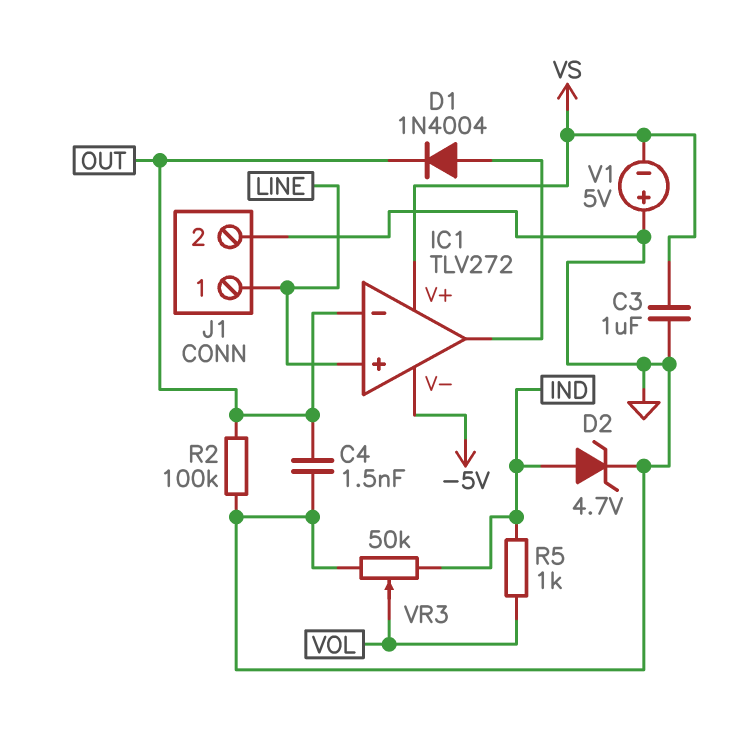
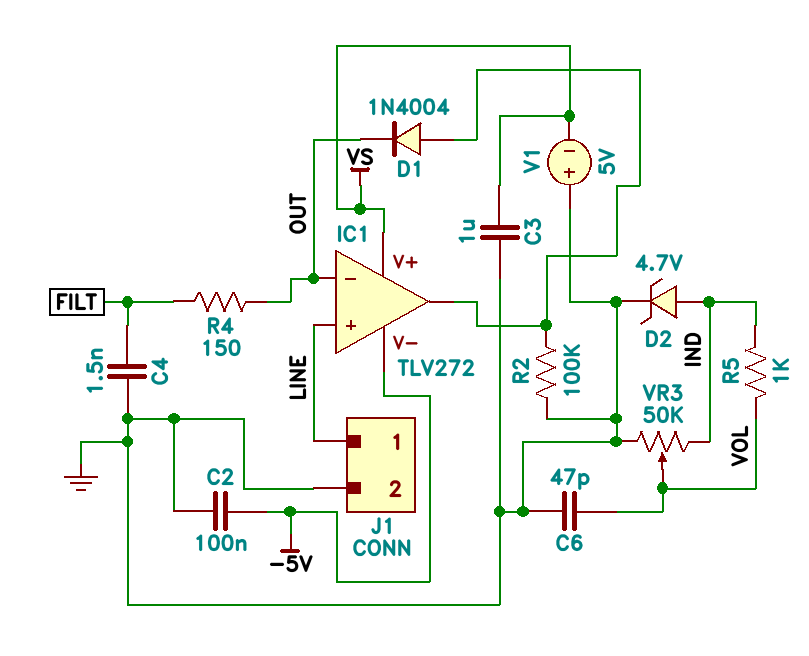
C2: none -> 100nF (-5V, GND)
C4: 1.5nF (GND, OUT) -> 1.5nF (FILT, GND)
C6: none -> 47pF (GND, VOL)
R2: 100k (GND, OUT) -> 100k (GND, IC1/out)
R4: none -> 150 (FILT, OUT)

